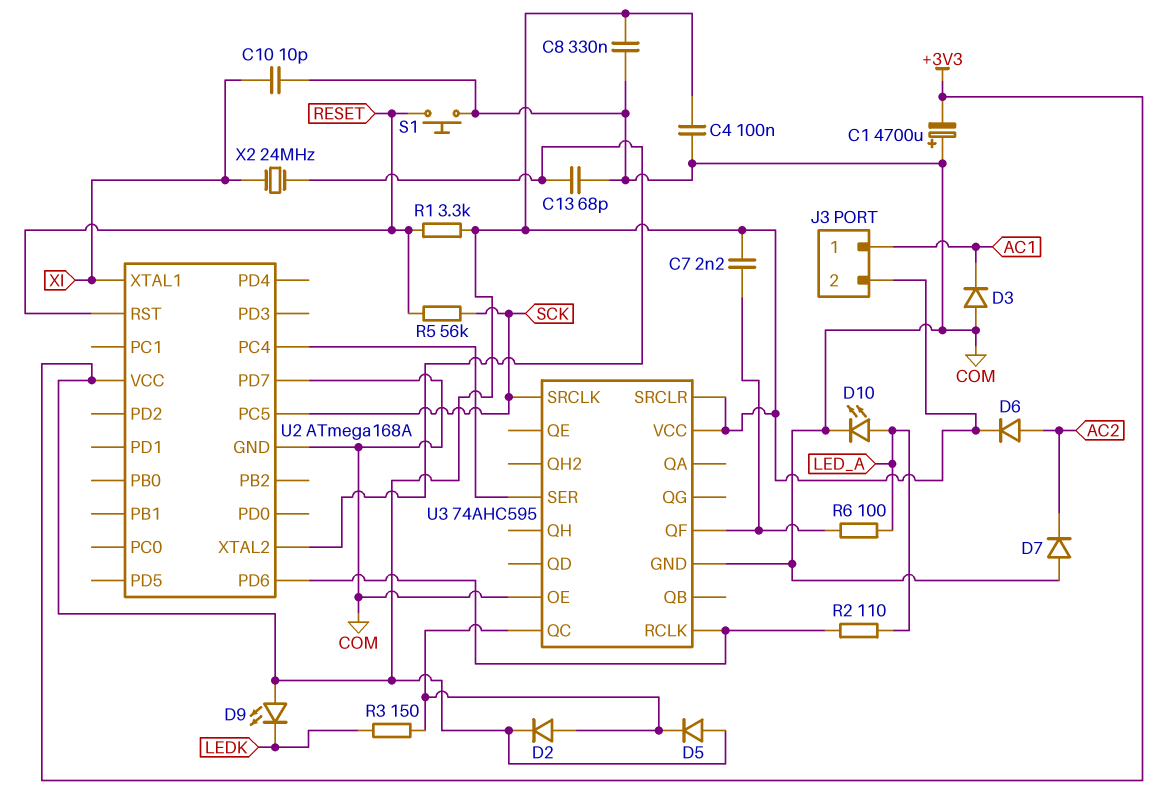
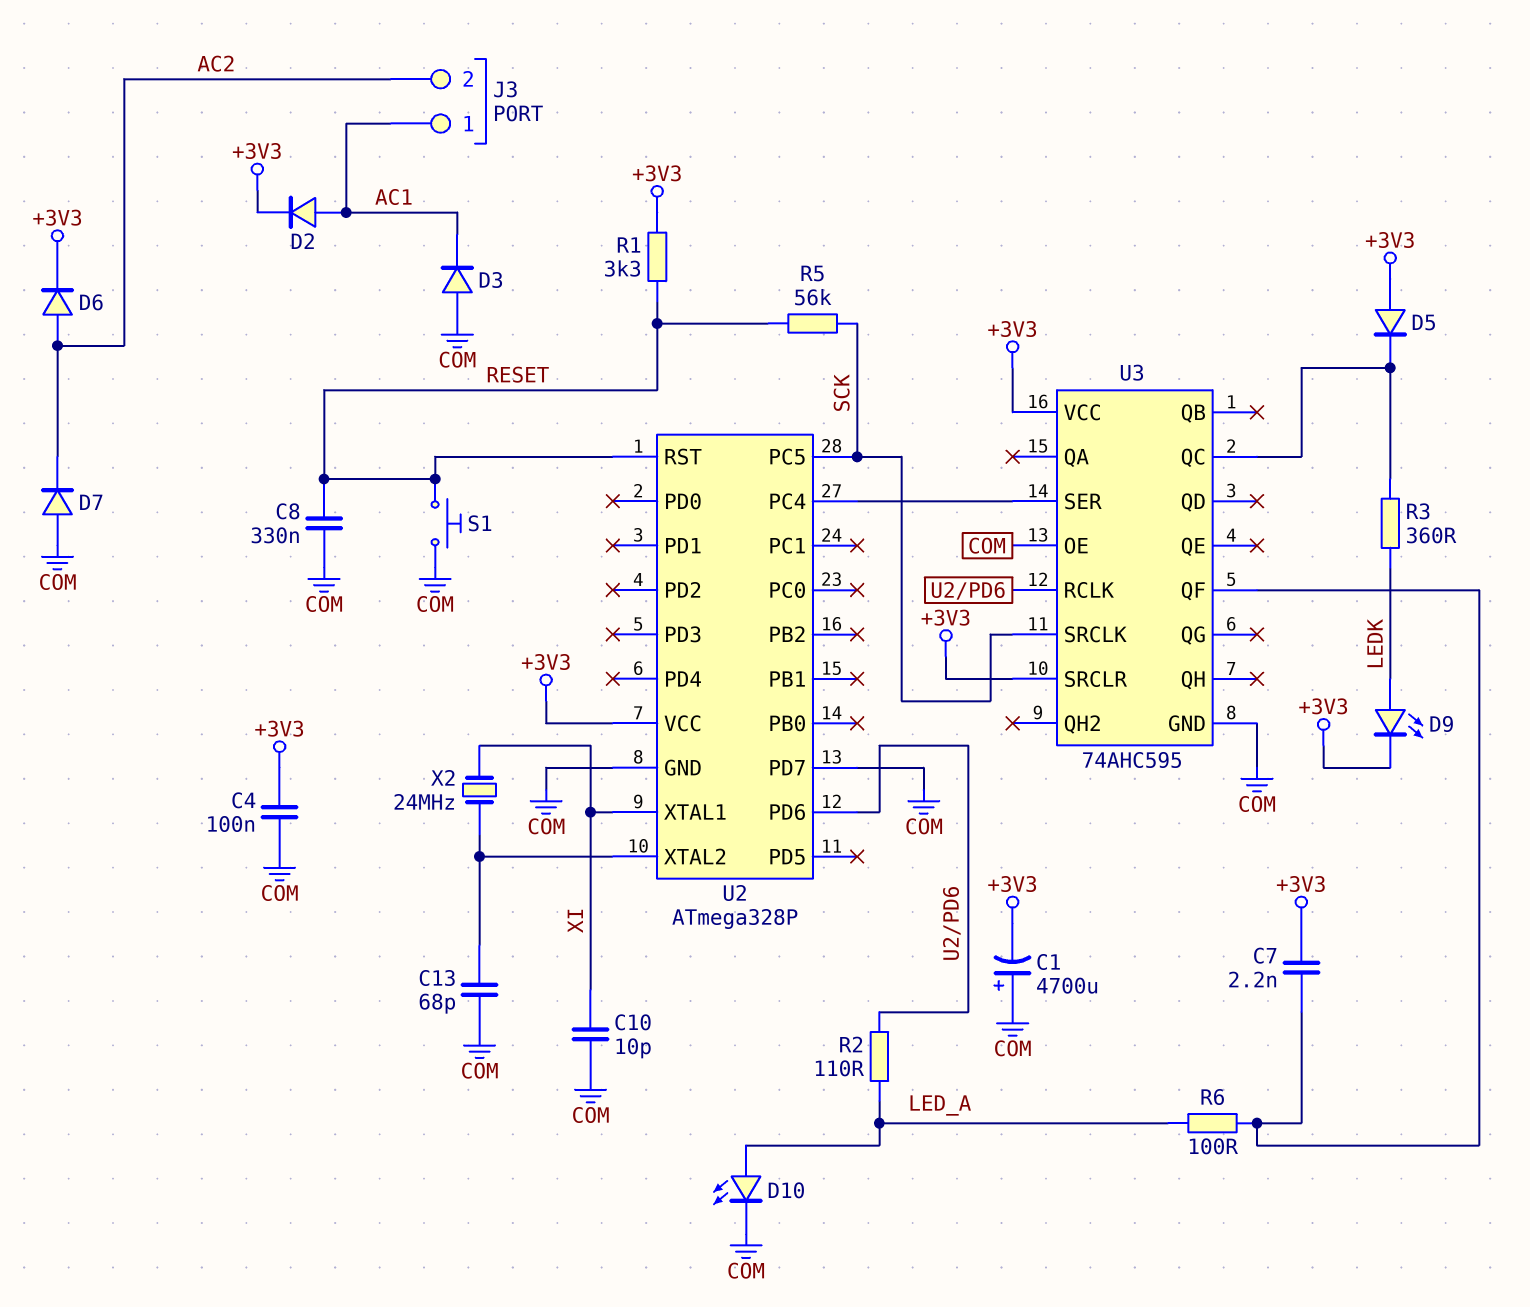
C8: 330nF (+3V3, COM) -> 330nF (COM, RESET)
D2: diode (A U3/QC, K +3V3) -> diode (A AC1, K +3V3)
D9: LED (A +3V3, K LEDK) -> LED (A LEDK, K +3V3)
J3 pin 2: +3V3 -> AC2
R3: 150 (LEDK, U3/QC) -> 360 (LEDK, U3/QC)
U2: ATmega168A -> ATmega328P

